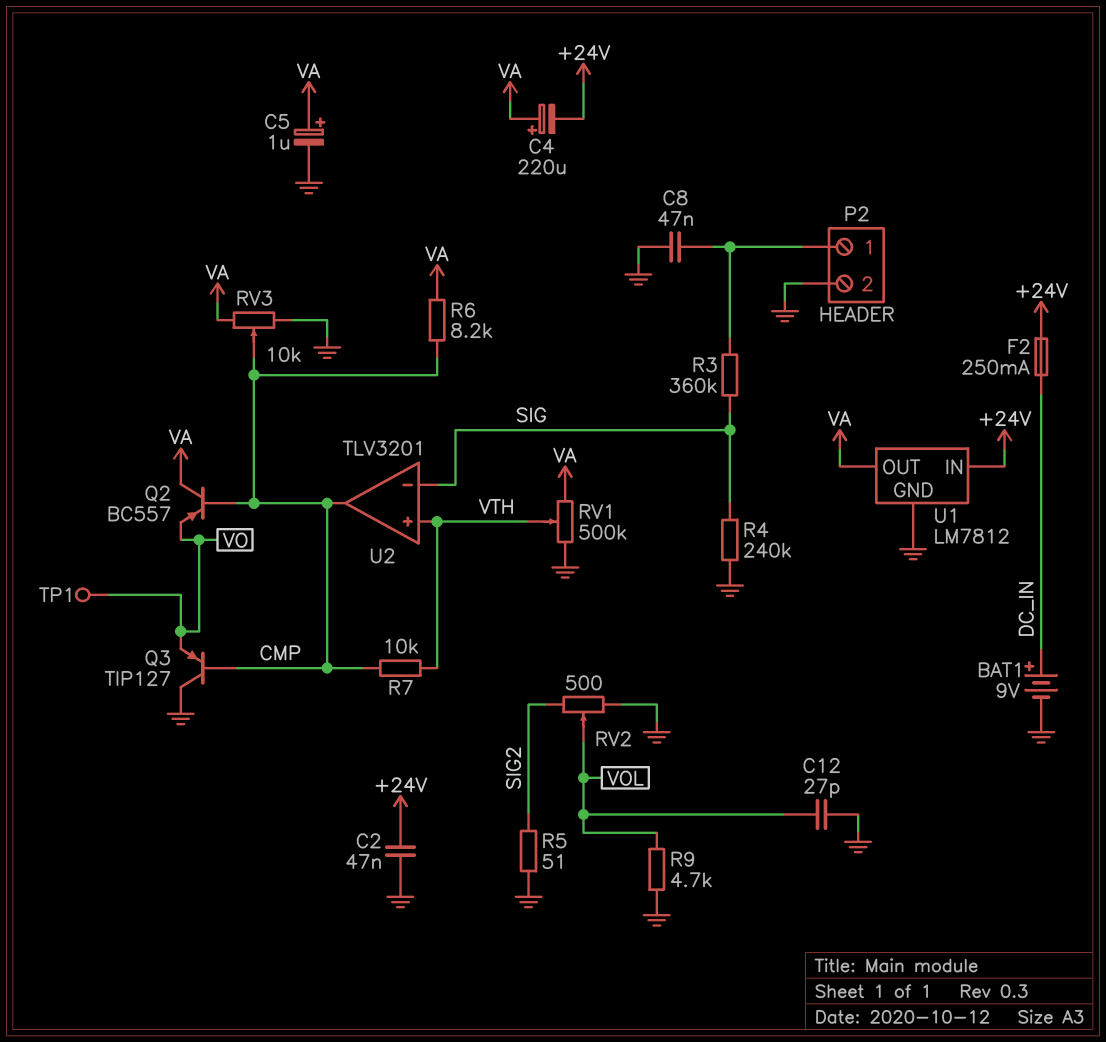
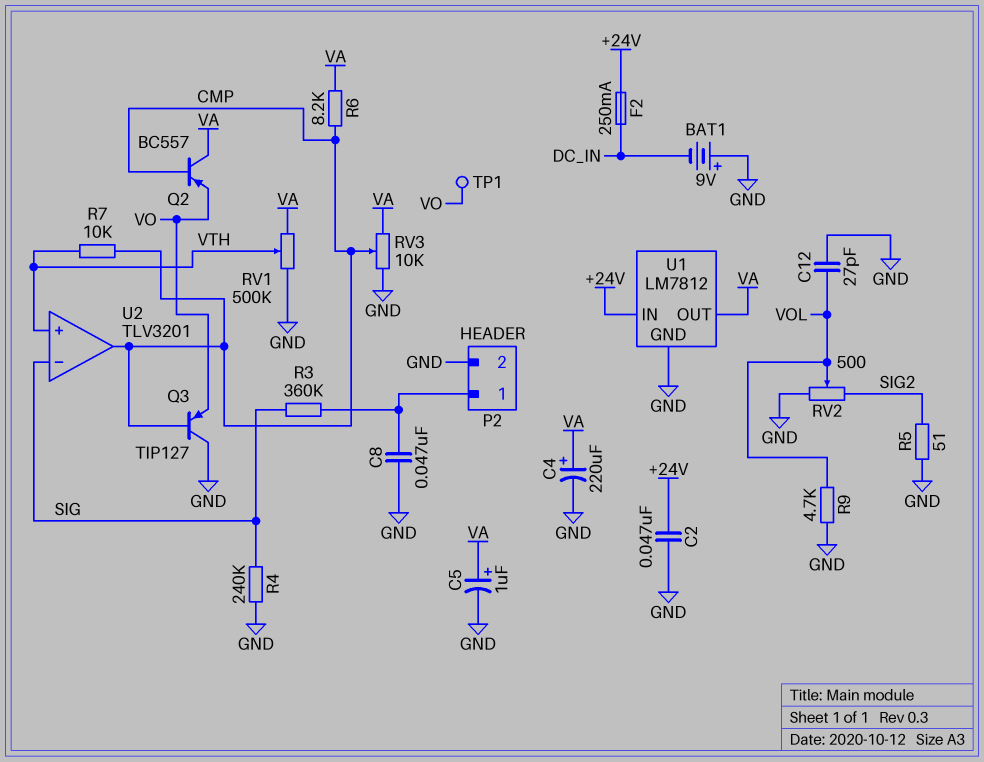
BAT1: 9V (plus DC_IN, minus GND) -> 9V (plus GND, minus DC_IN)
C4: 220uF (plus VA, minus +24V) -> 220uF (plus VA, minus GND)

